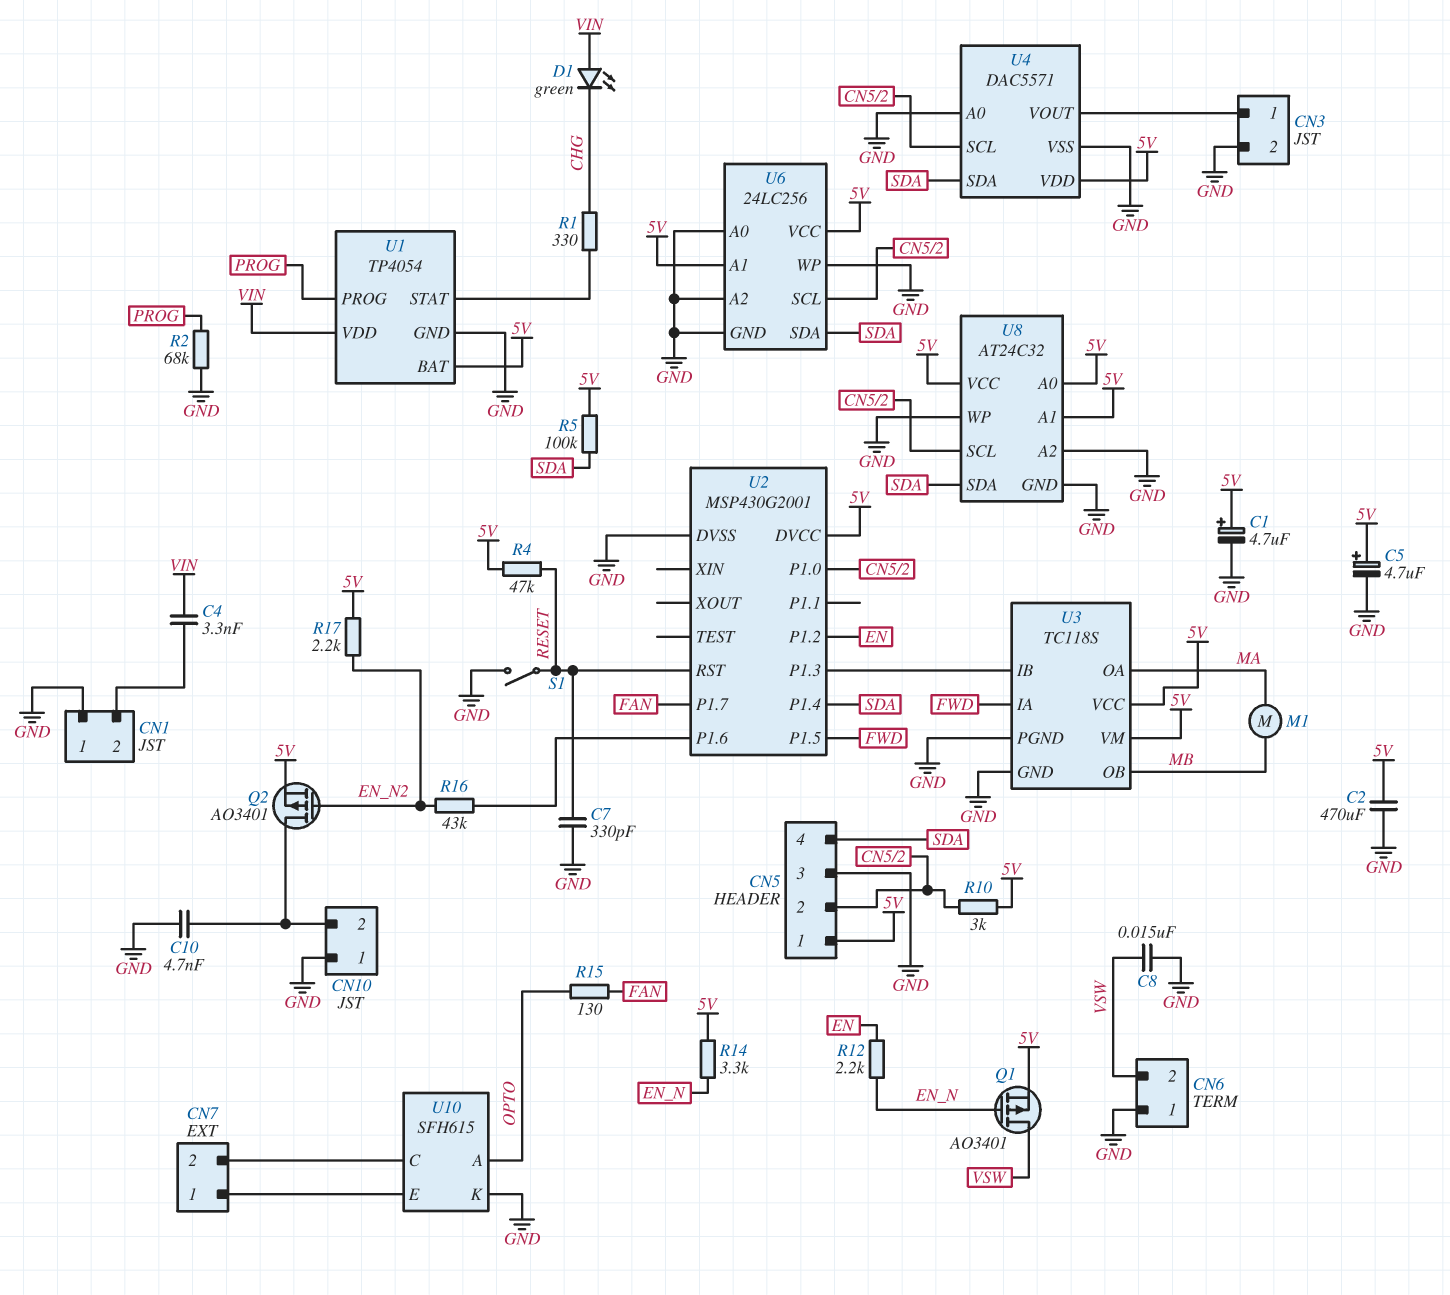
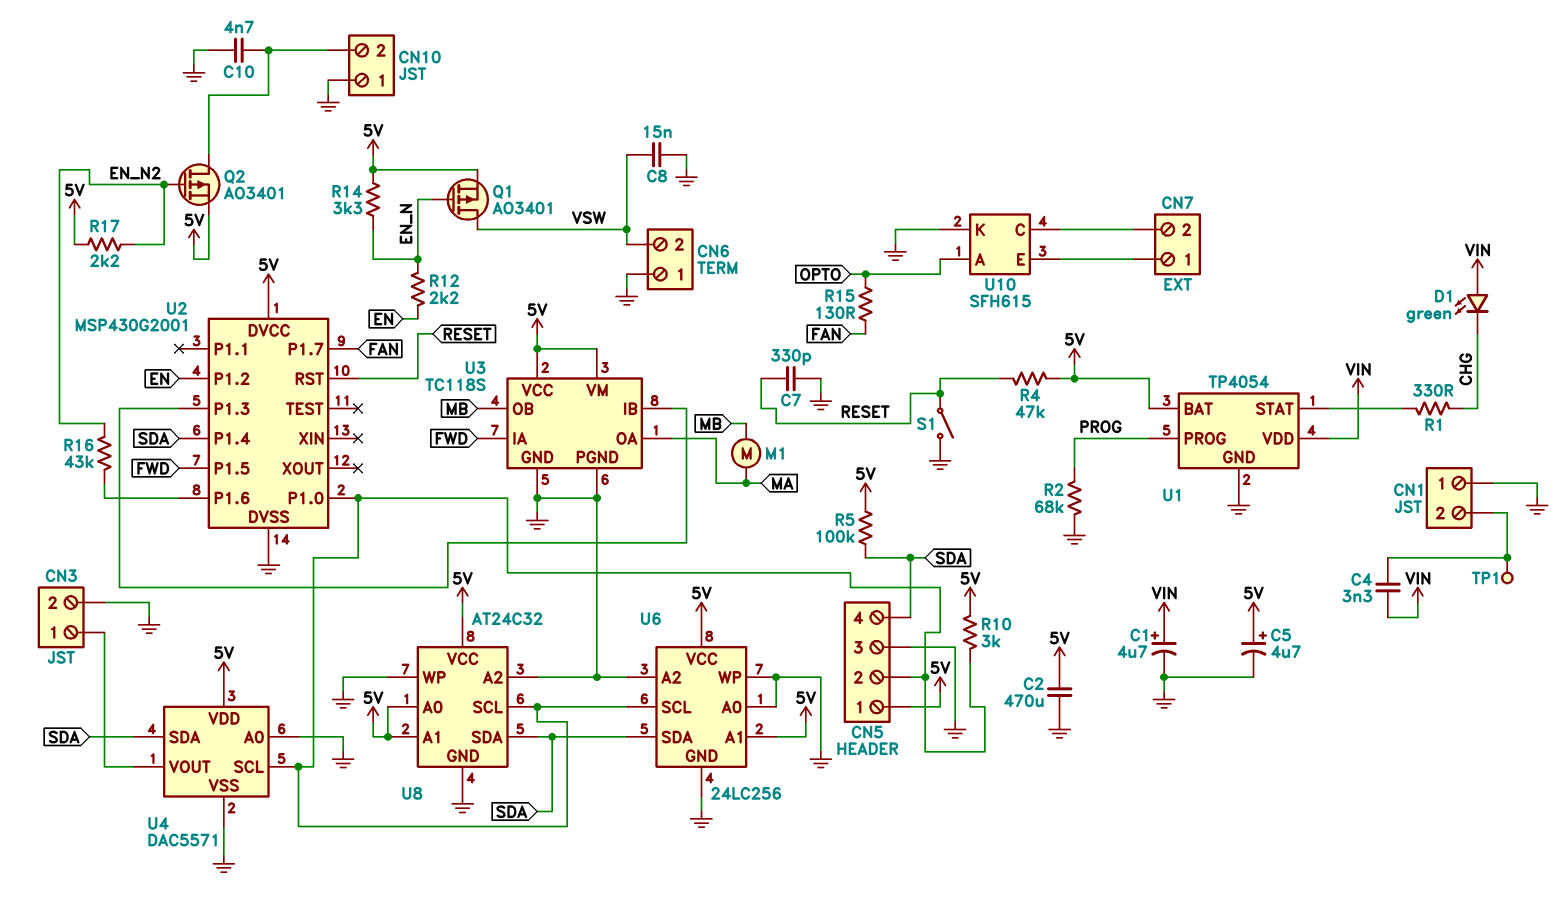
C1: 4.7uF (plus 5V, minus GND) -> 4.7uF (plus VIN, minus GND)
TP1: none -> test point (CN1/2)

